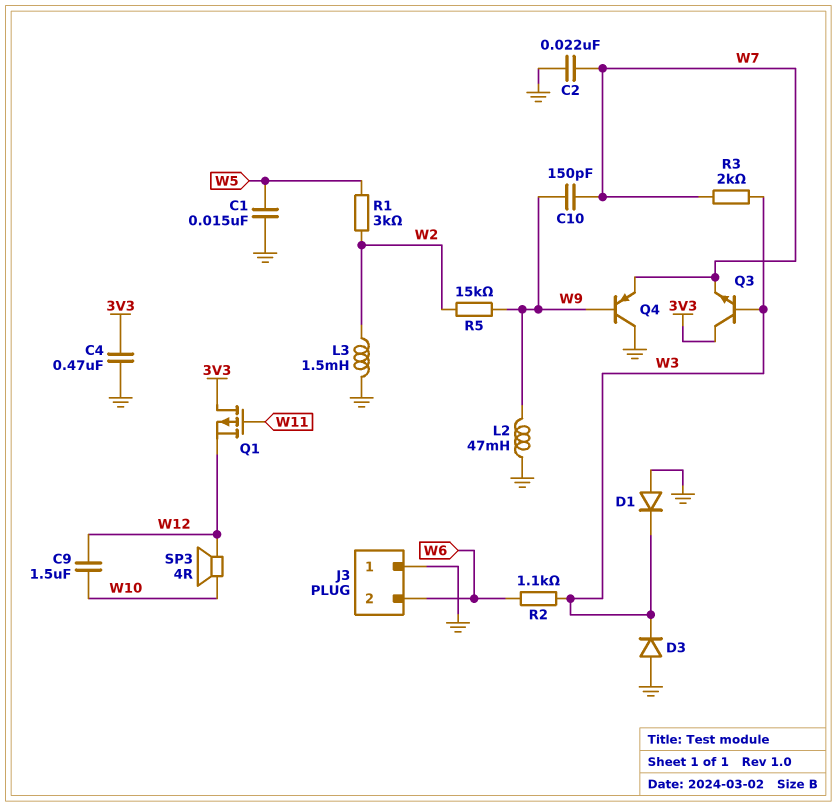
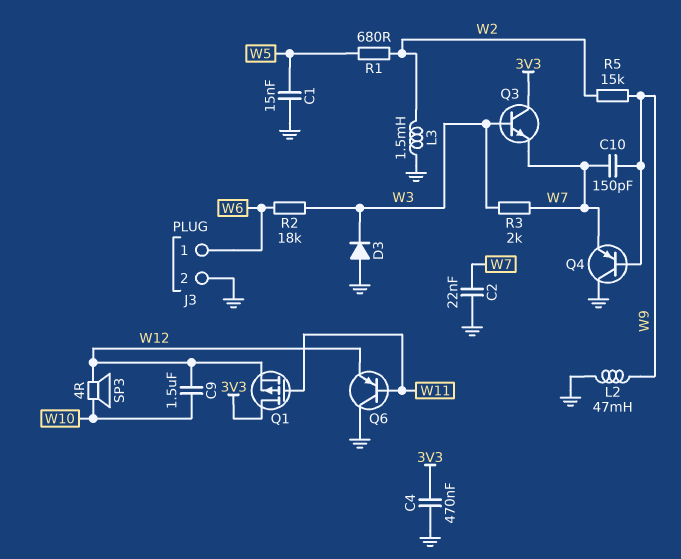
D1: diode (A GND, K W3) -> none
J3 pin 1: GND -> W6
J3 pin 2: W6 -> GND
Q6: none -> PNP (B W11, C GND, E W12)
R1: 3k (W2, W5) -> 680 (W2, W5)
R2: 1.1k (W3, W6) -> 18k (W3, W6)

